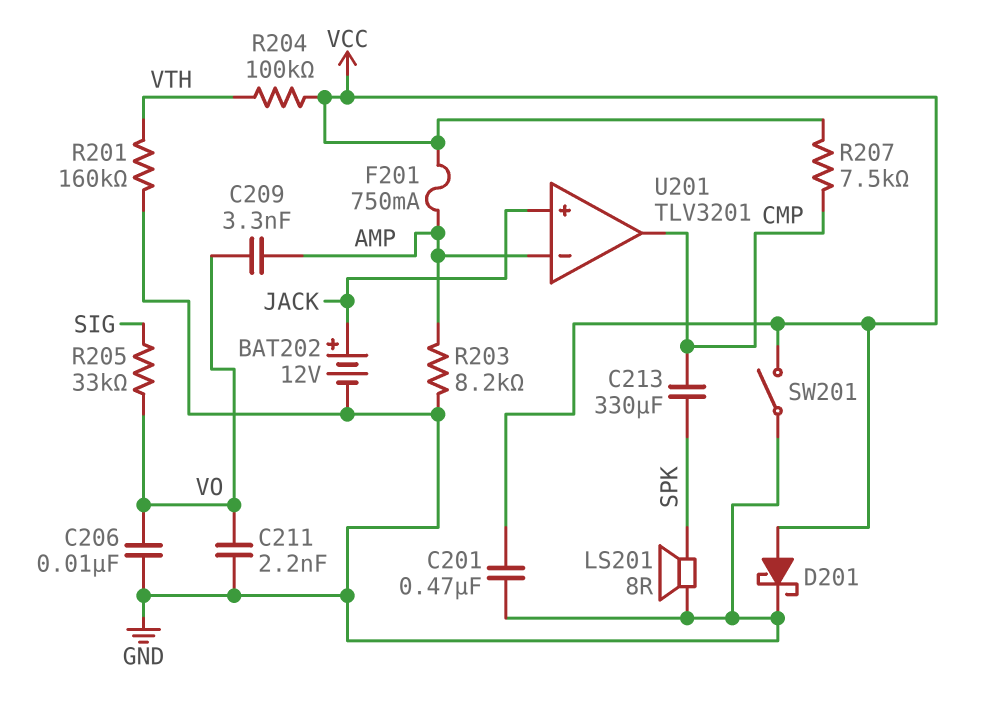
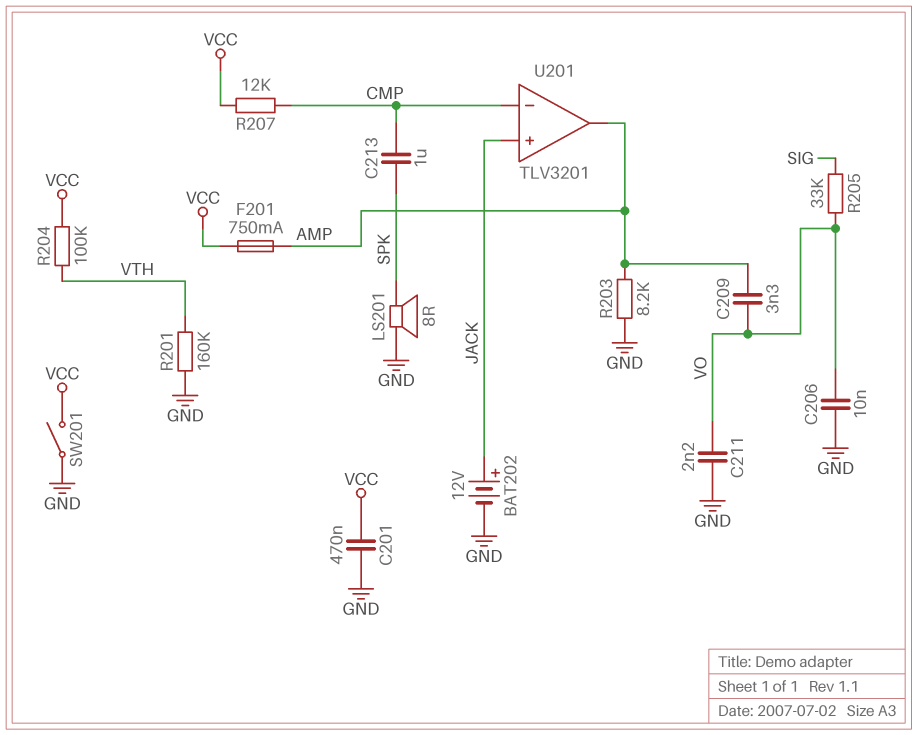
C213: 330uF (CMP, SPK) -> 1uF (CMP, SPK)
D201: schottky (A VCC, K GND) -> none
R207: 7.5k (CMP, VCC) -> 12k (CMP, VCC)
U201 pin in-: AMP -> CMP
U201 pin out: CMP -> AMP

